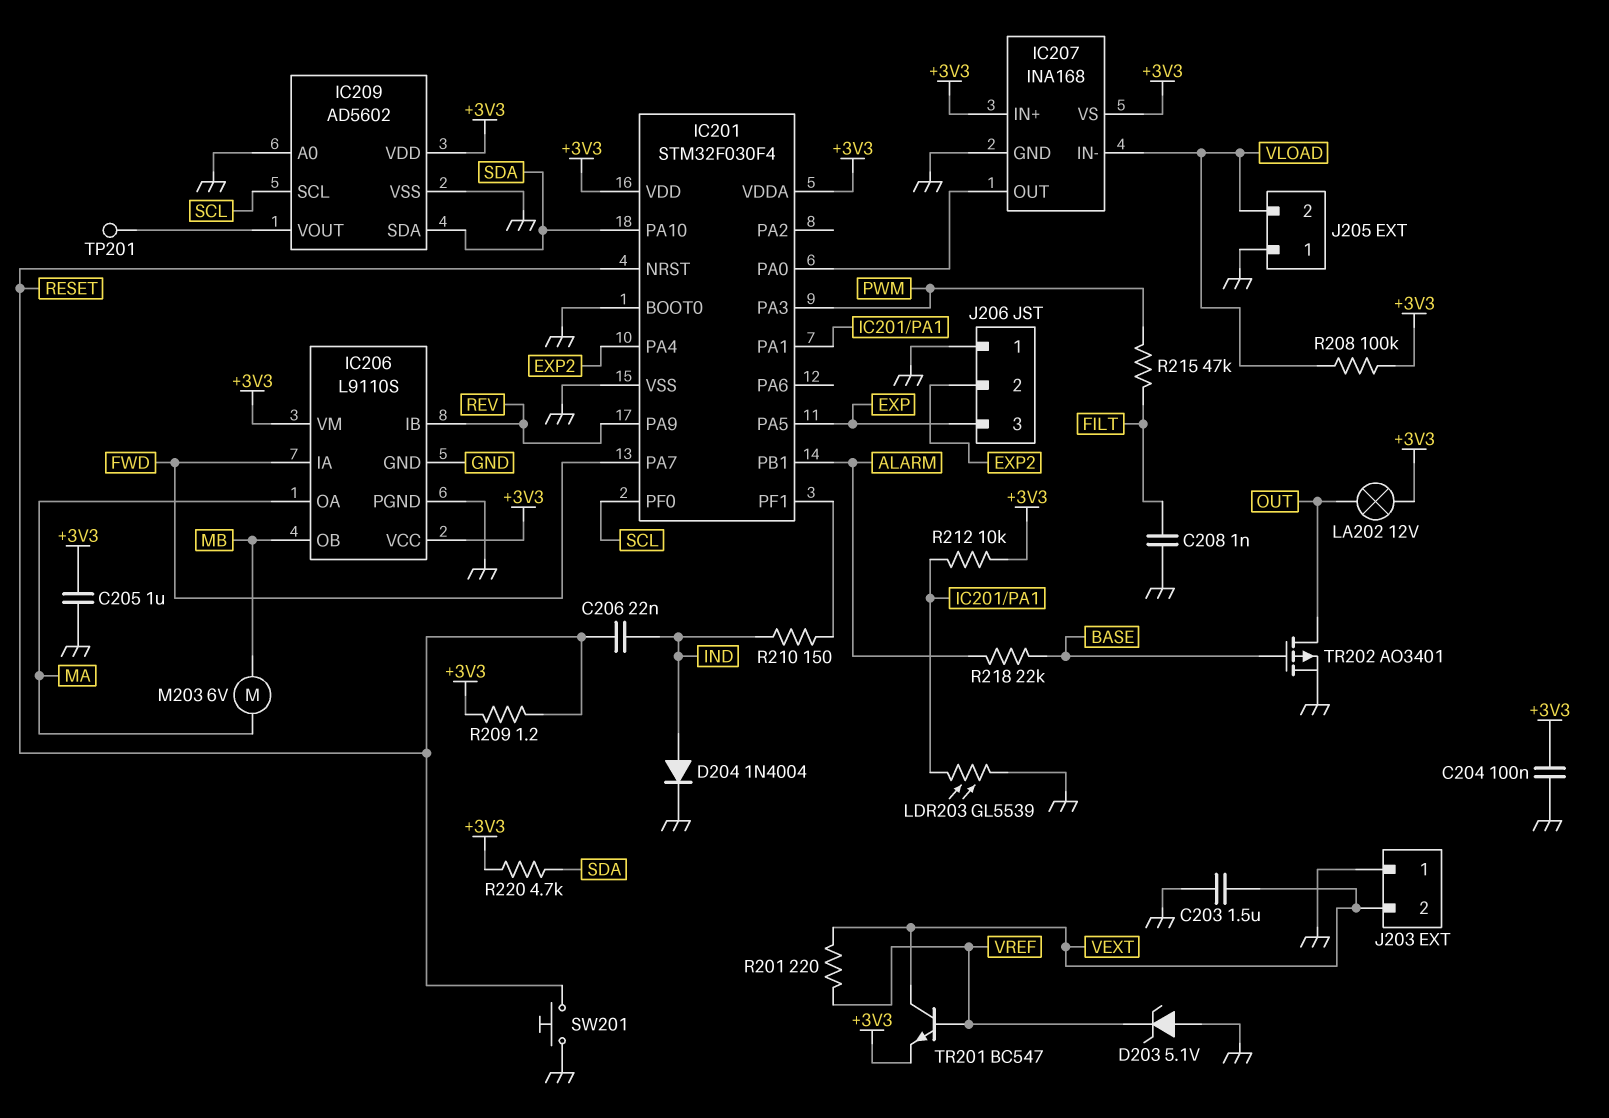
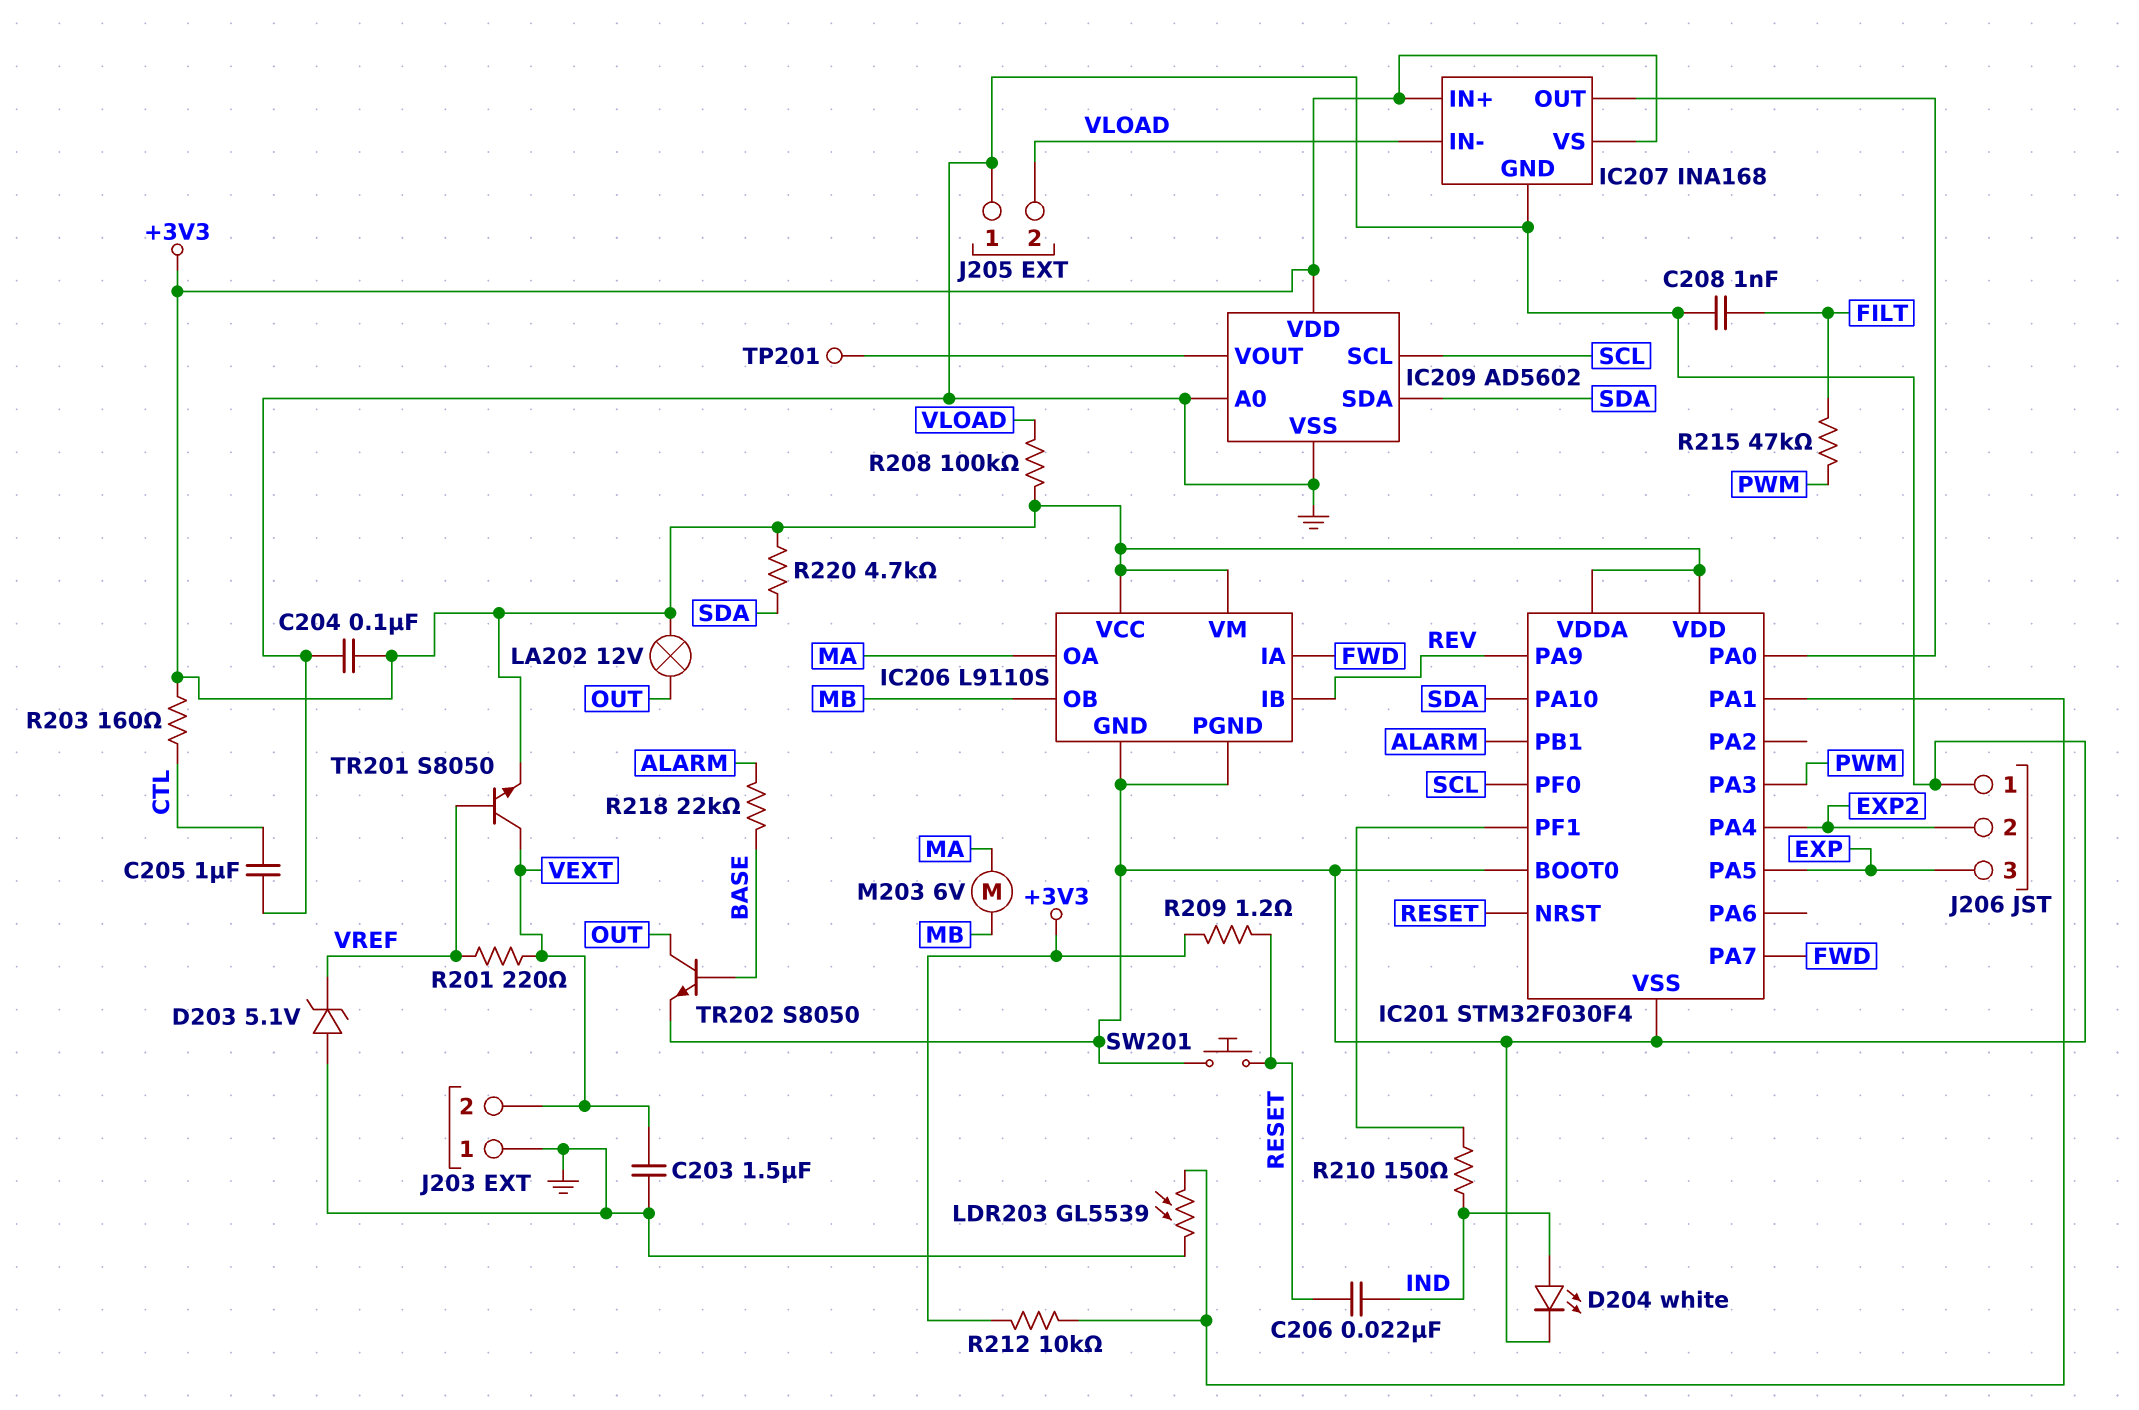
C205: 1uF (+3V3, GND) -> 1uF (CTL, GND)
D204: diode 1N4004 (A IND, K GND) -> LED white (A IND, K GND)
R203: none -> 160 (+3V3, CTL)
TR201: NPN BC547 (B VREF, C VEXT, E +3V3) -> NPN S8050 (B VREF, C VEXT, E +3V3)
TR202: PMOS AO3401 (G BASE, D OUT, S GND) -> NPN S8050 (B BASE, C OUT, E GND)

